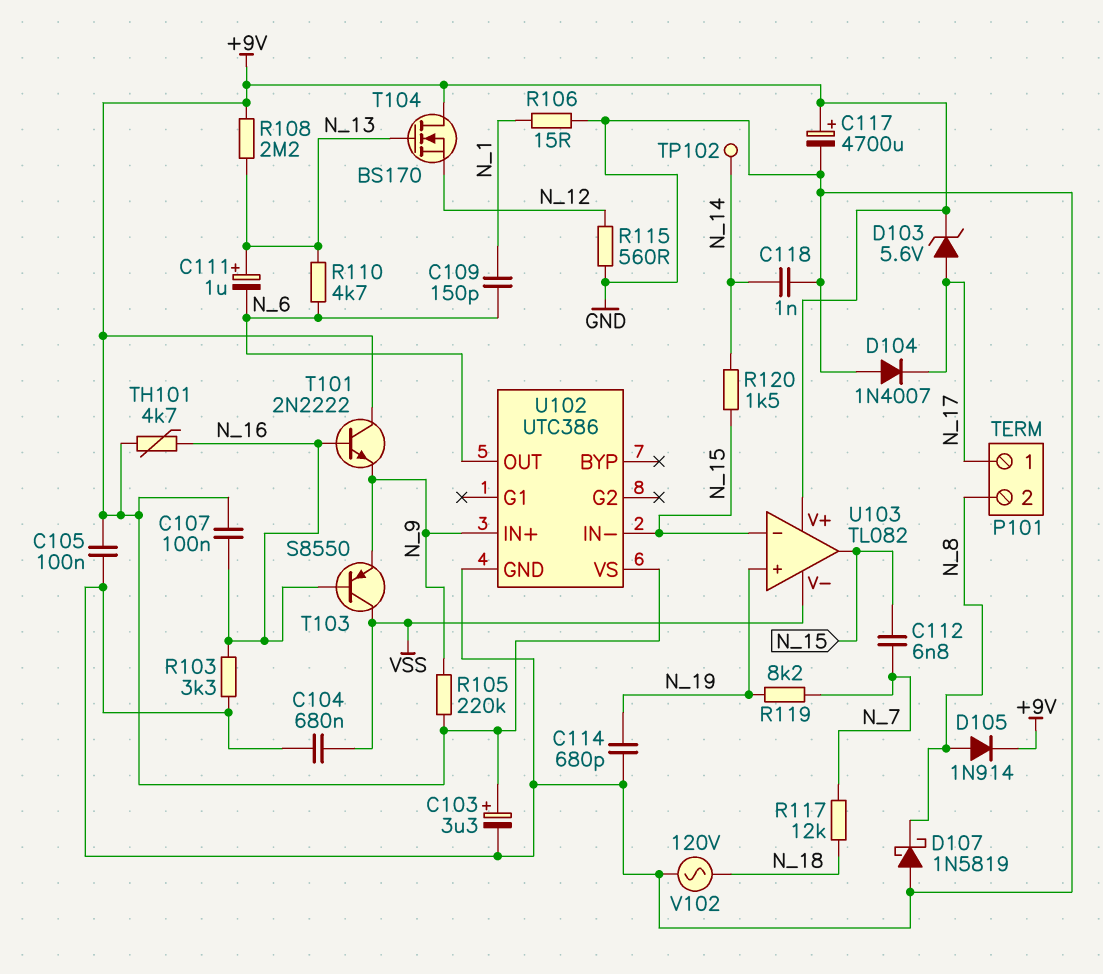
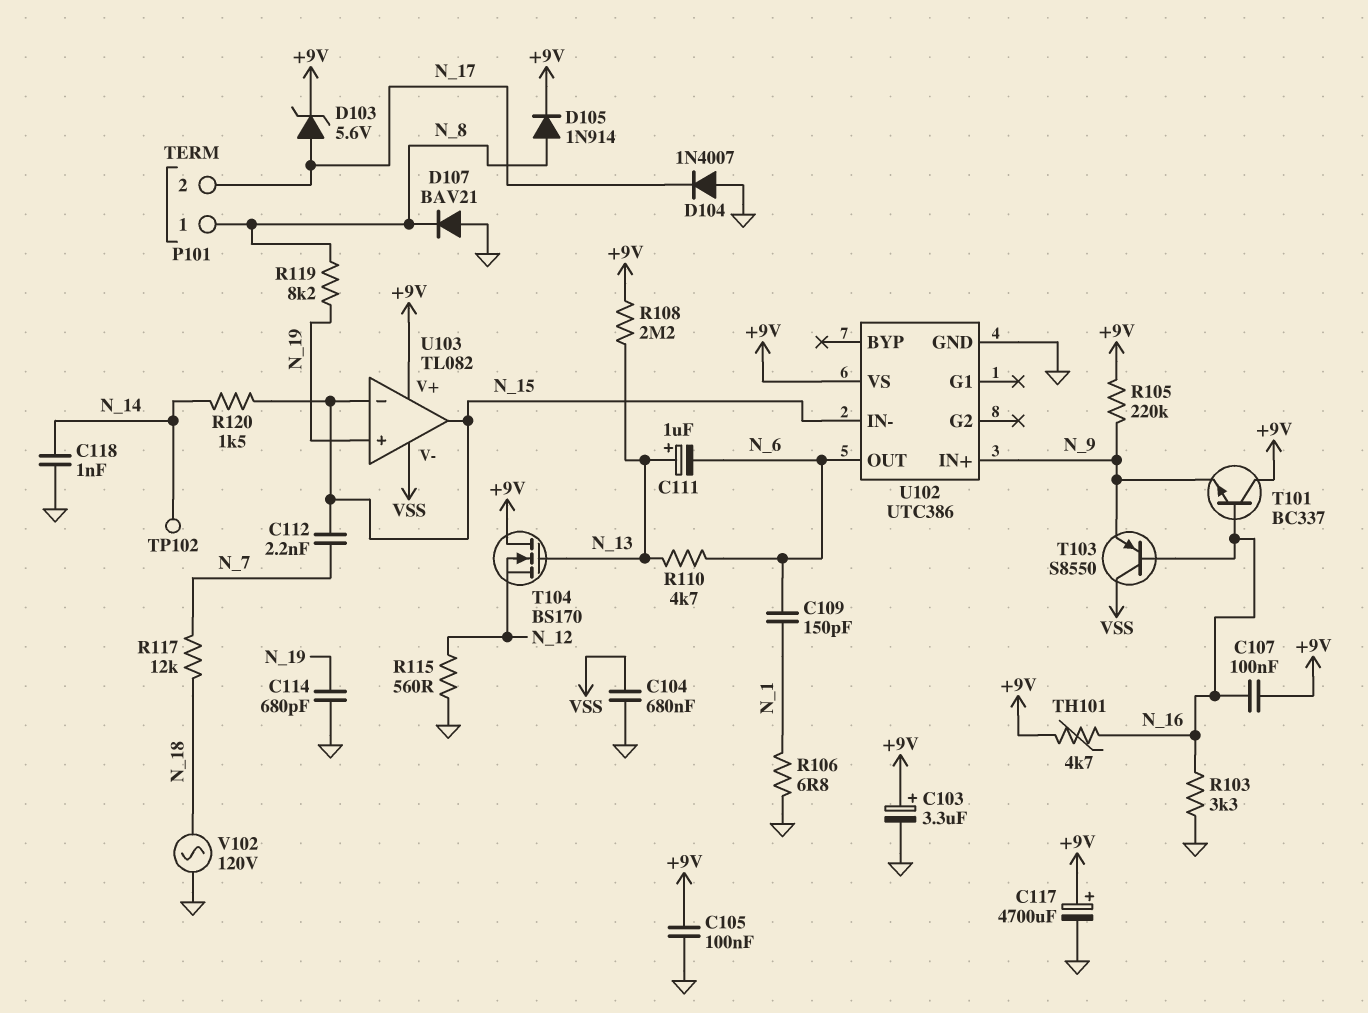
C112: 6.8nF (N_7, N_15) -> 2.2nF (N_7, N_15)
D107: schottky 1N5819 (A GND, K N_8) -> diode BAV21 (A GND, K N_8)
P101 pin 1: N_17 -> N_8
P101 pin 2: N_8 -> N_17
R106: 15 (GND, N_1) -> 6.8 (GND, N_1)
R119: 8.2k (N_7, N_19) -> 8.2k (N_8, N_19)
T101: NPN 2N2222 (B N_16, C +9V, E N_9) -> NPN BC337 (B N_16, C +9V, E N_9)

